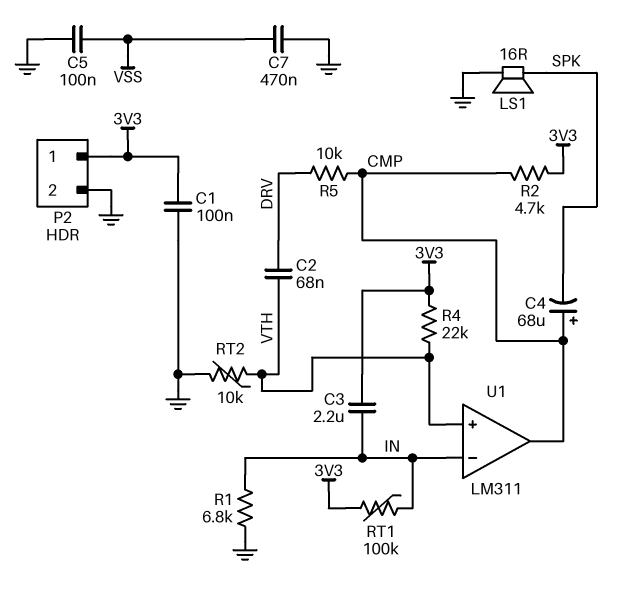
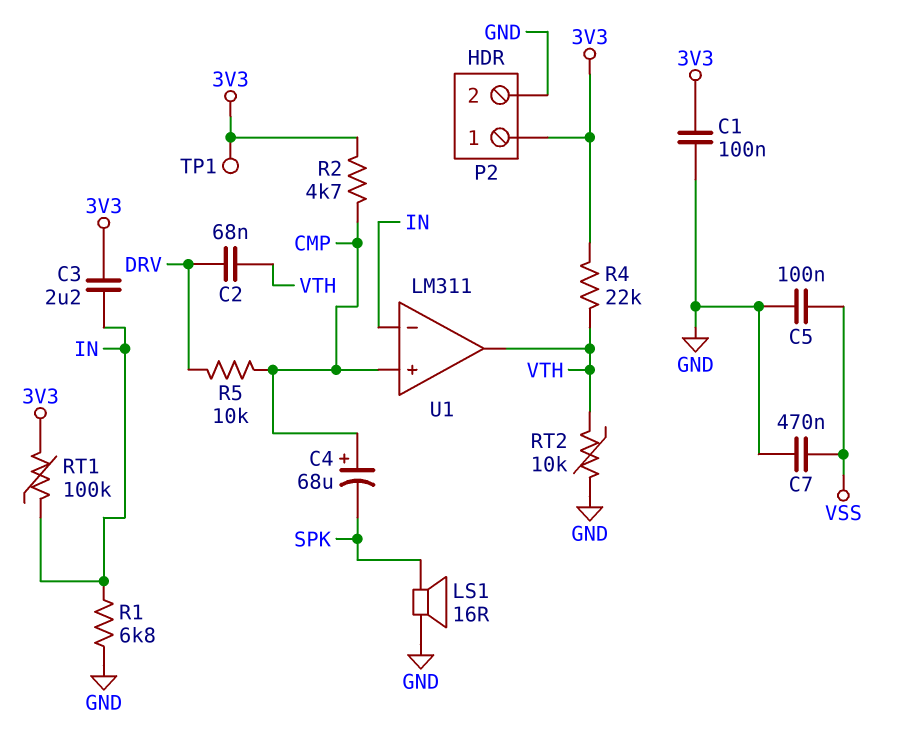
TP1: none -> test point (3V3)
U1 pin in+: VTH -> CMP
U1 pin out: CMP -> VTH

